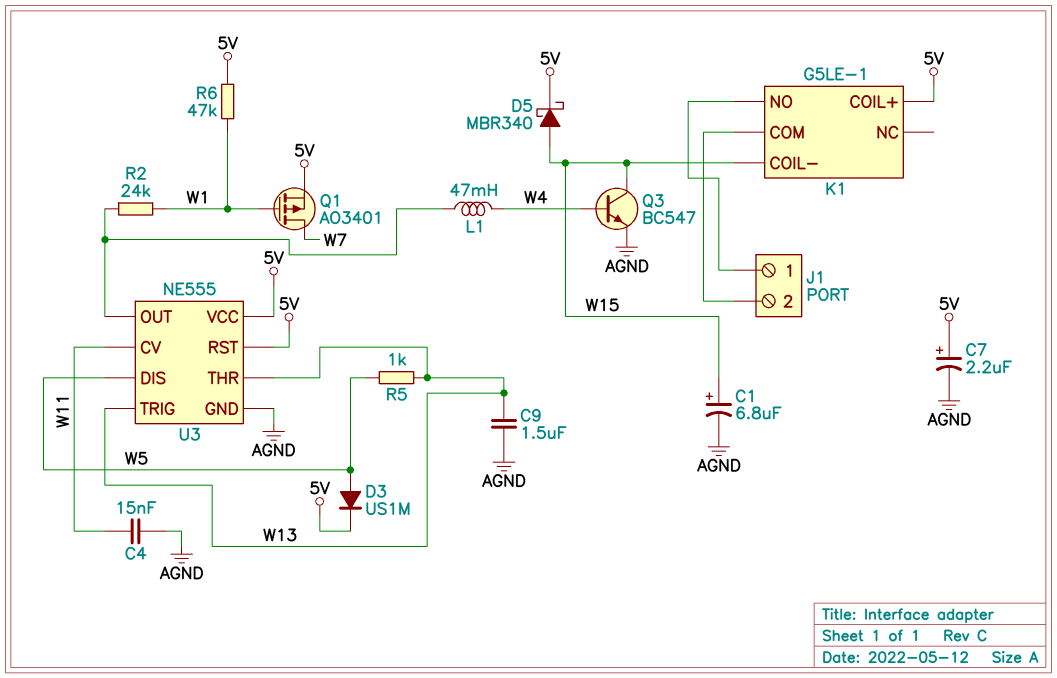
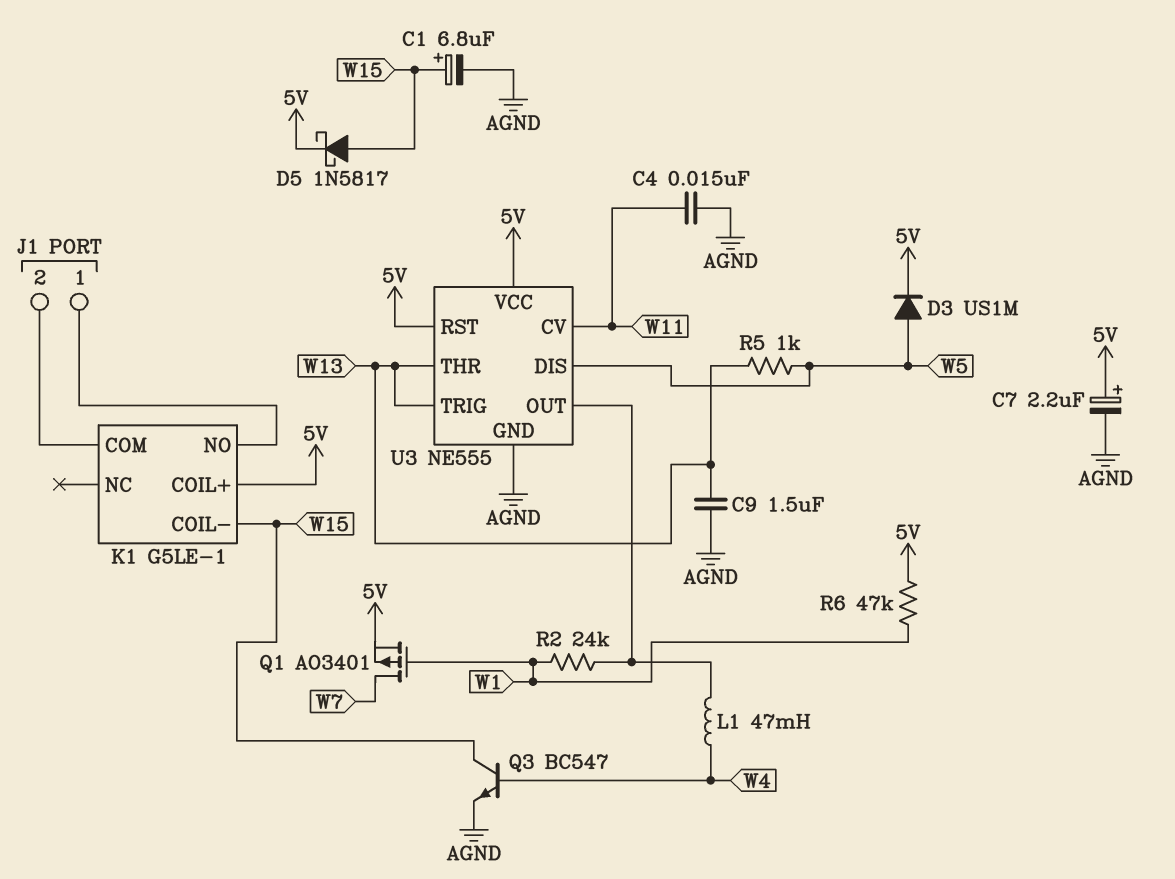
D5: schottky MBR340 (A W15, K 5V) -> schottky 1N5817 (A W15, K 5V)

